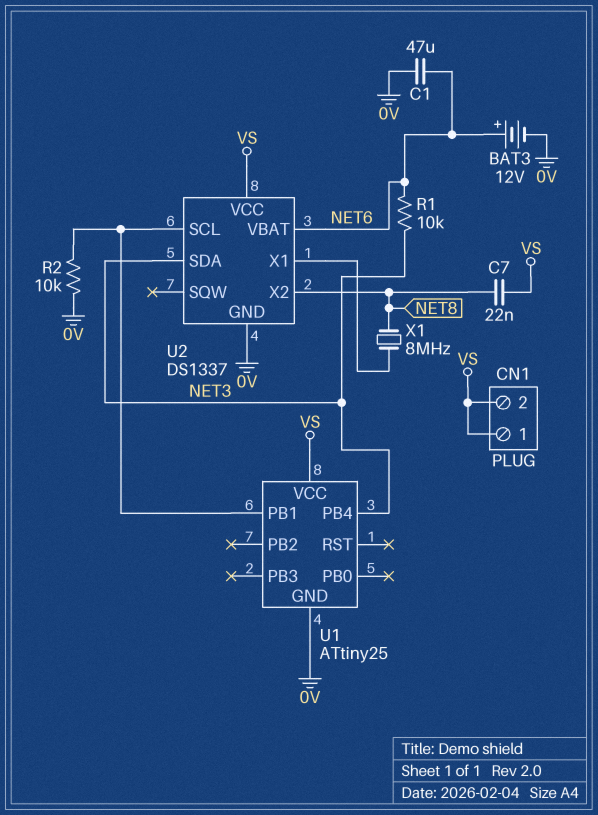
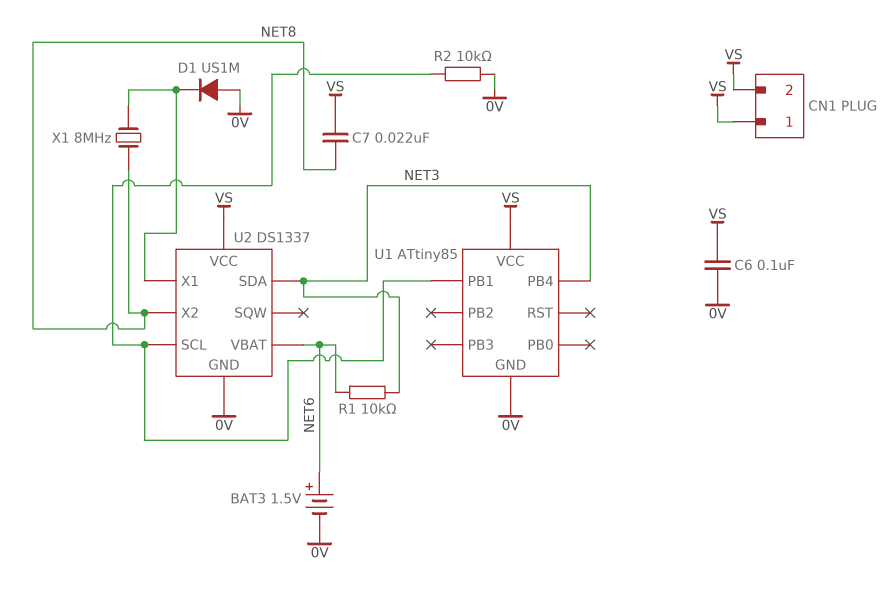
BAT3: 12V (plus NET6, minus 0V) -> 1.5V (plus NET6, minus 0V)
C1: 47uF (0V, NET6) -> none
C6: none -> 100nF (0V, VS)
D1: none -> diode US1M (A 0V, K U2/X1)
U1: ATtiny25 -> ATtiny85

